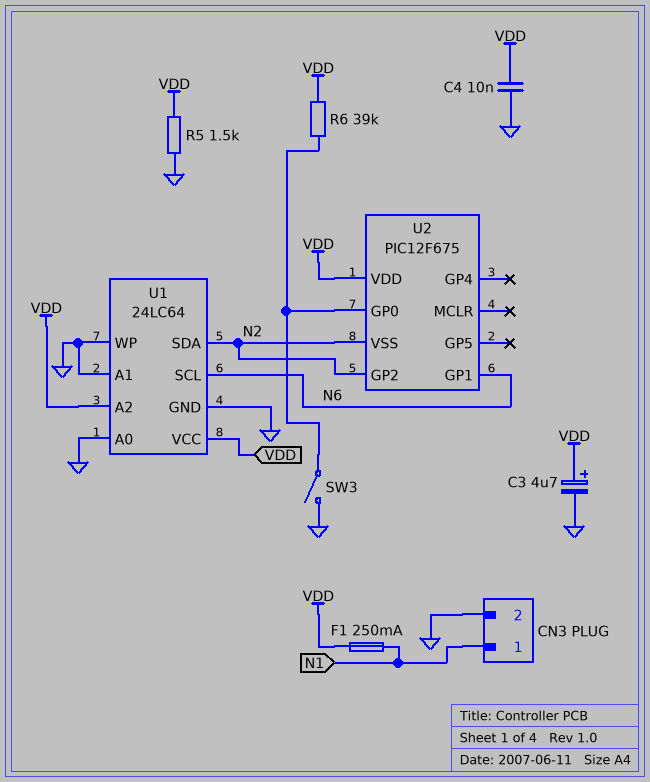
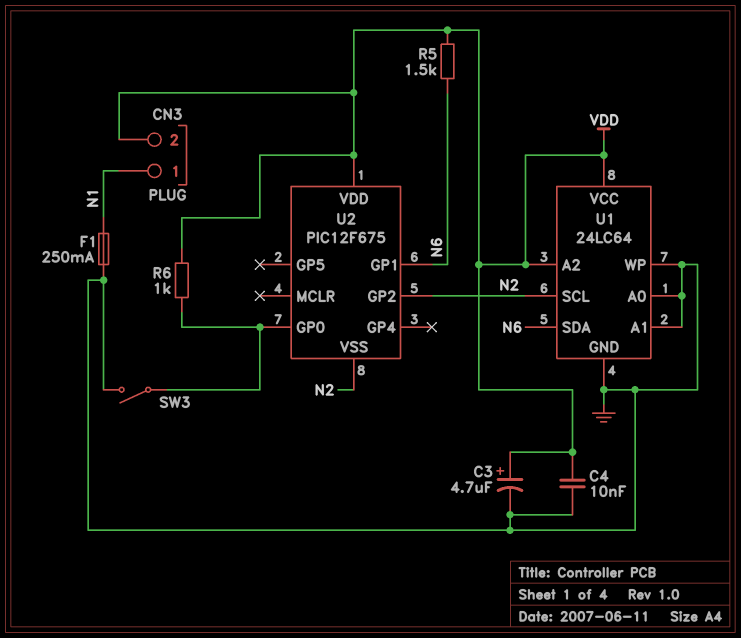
CN3 pin 2: GND -> VDD
F1: 250mA (N1, VDD) -> 250mA (GND, N1)
R5: 1.5k (GND, VDD) -> 1.5k (N6, VDD)
R6: 39k (U2/GP0, VDD) -> 1k (U2/GP0, VDD)
U1 pin SCL: N6 -> N2
U1 pin SDA: N2 -> N6

